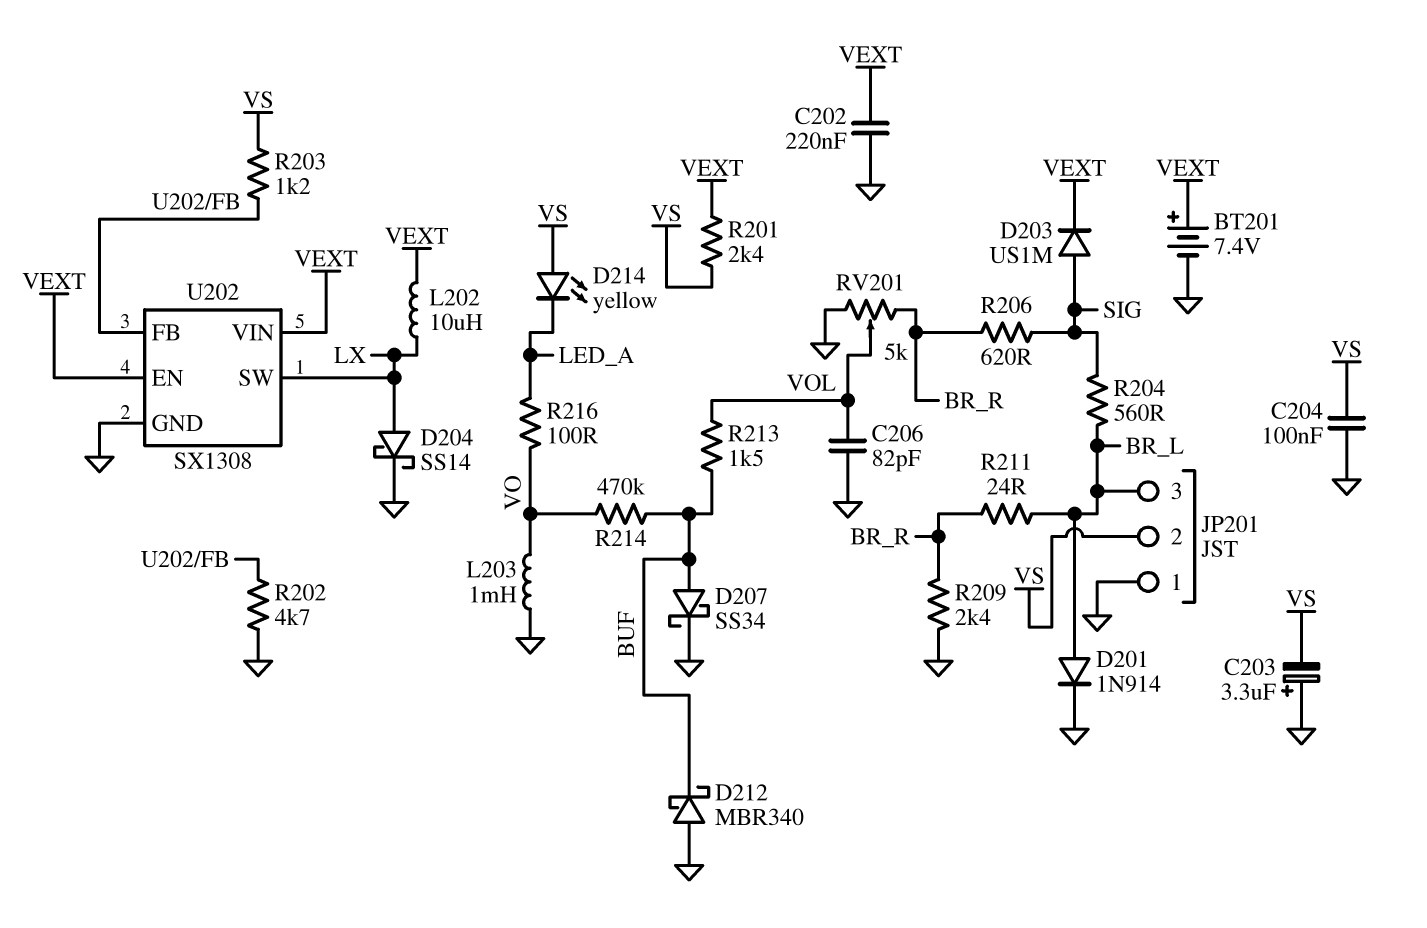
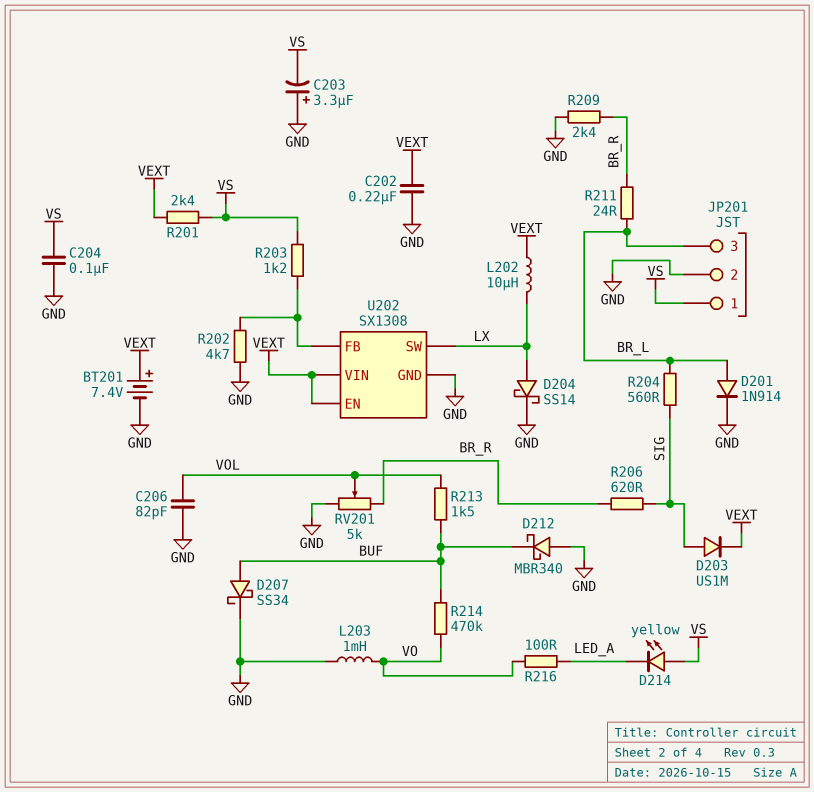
JP201 pin 1: GND -> VS
JP201 pin 2: VS -> GND

